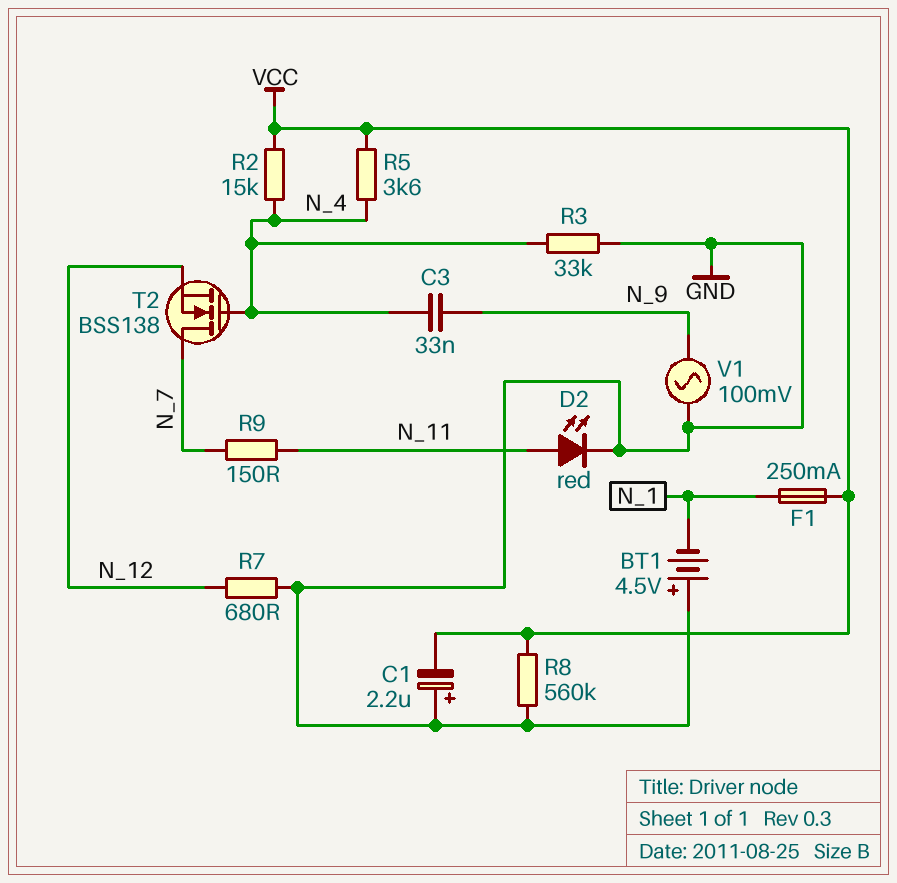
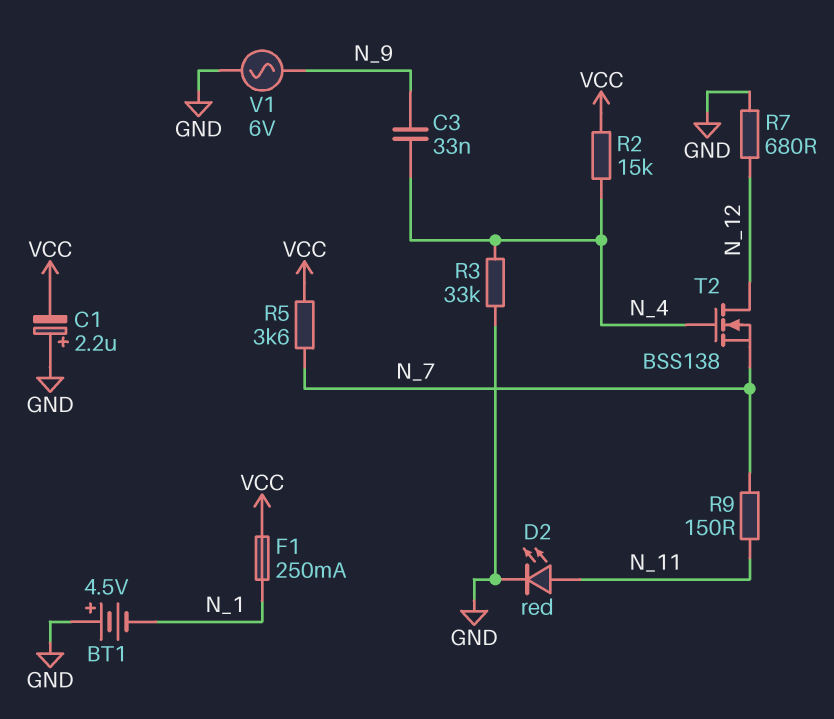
R5: 3.6k (N_4, VCC) -> 3.6k (N_7, VCC)
R8: 560k (GND, VCC) -> none
T2: NMOS BSS138 (G N_4, D N_7, S N_12) -> NMOS BSS138 (G N_4, D N_12, S N_7)
V1: AC 100mV (GND, N_9) -> AC 6V (GND, N_9)

